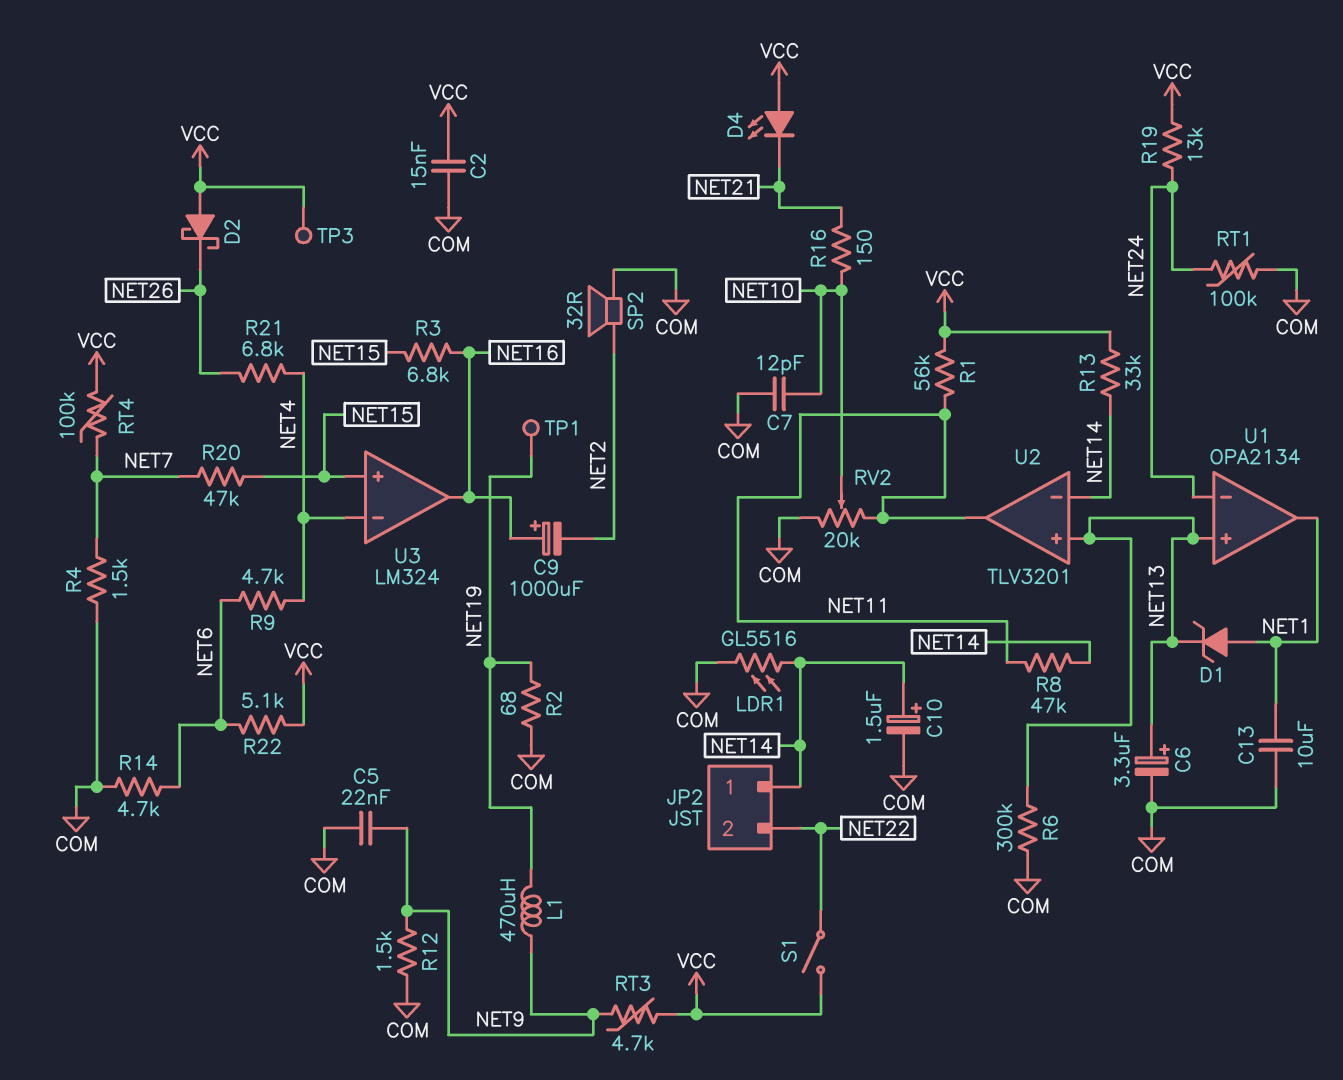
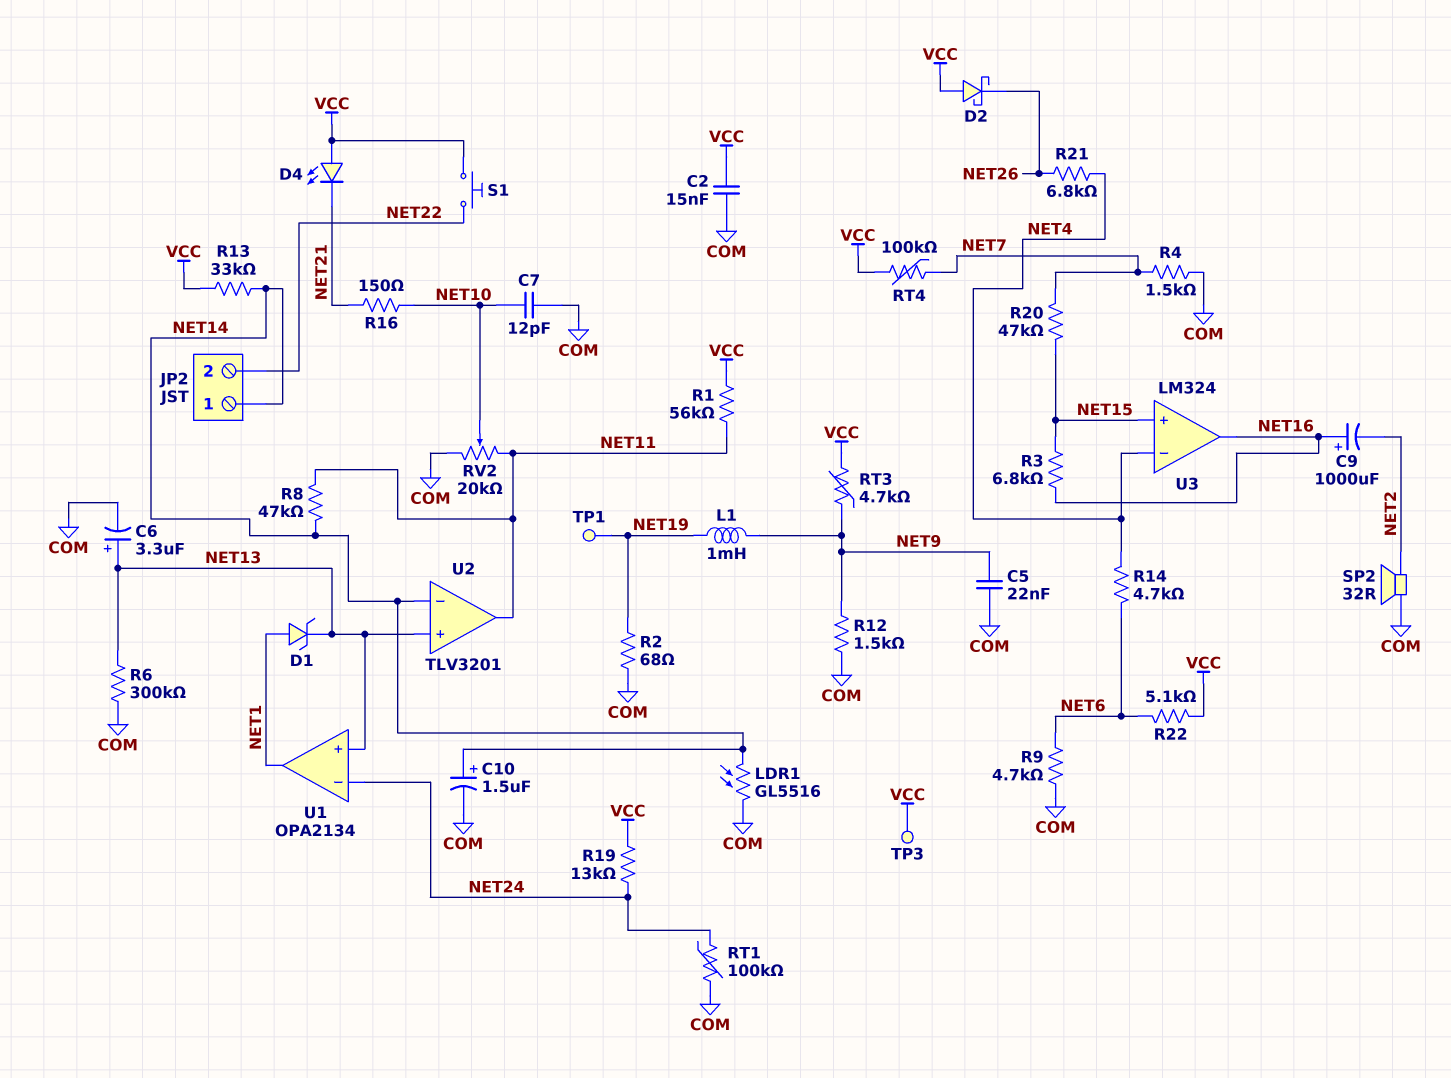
C13: 10uF (COM, NET1) -> none
L1: 470uH (NET9, NET19) -> 1mH (NET9, NET19)
R9: 4.7k (NET4, NET6) -> 4.7k (COM, NET6)
R14: 4.7k (COM, NET6) -> 4.7k (NET4, NET6)
S1: switch (NET22, VCC) -> button (NET22, VCC)

